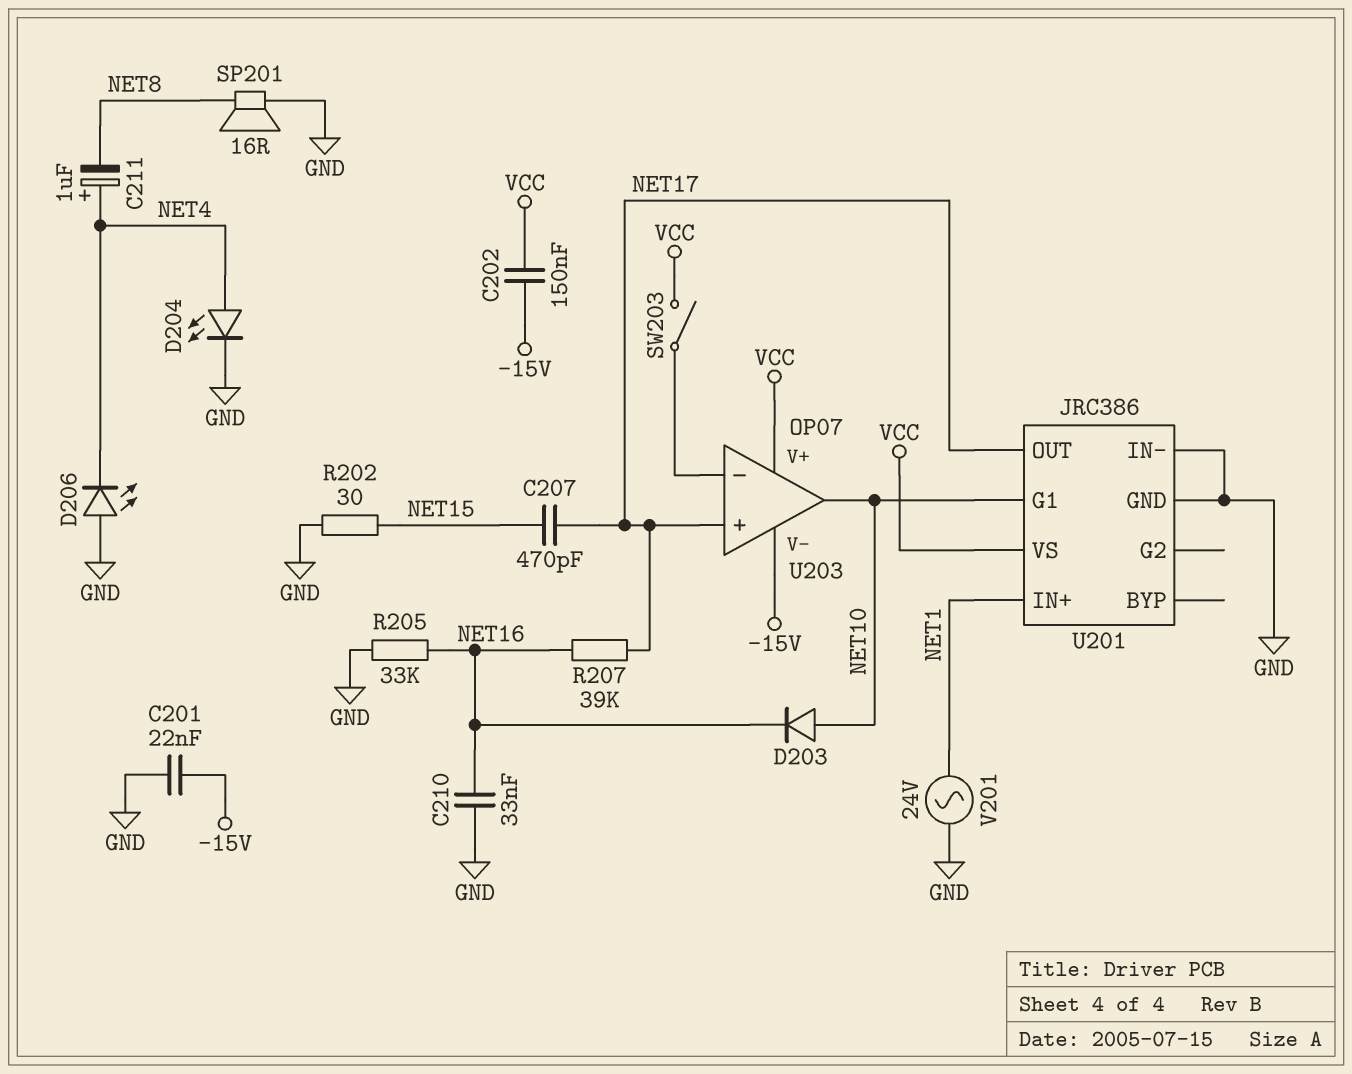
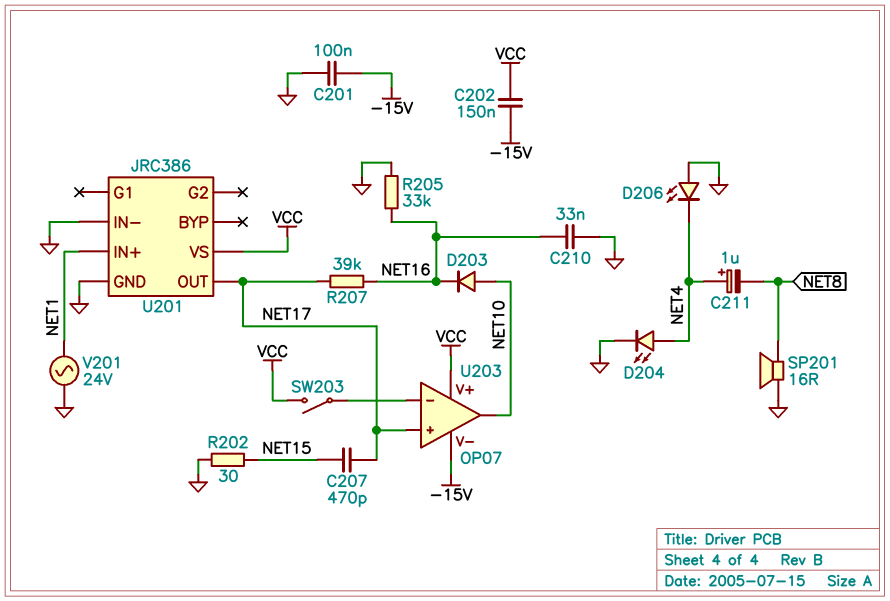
C201: 22nF (-15V, GND) -> 100nF (-15V, GND)
U201 pin G1: NET10 -> none

